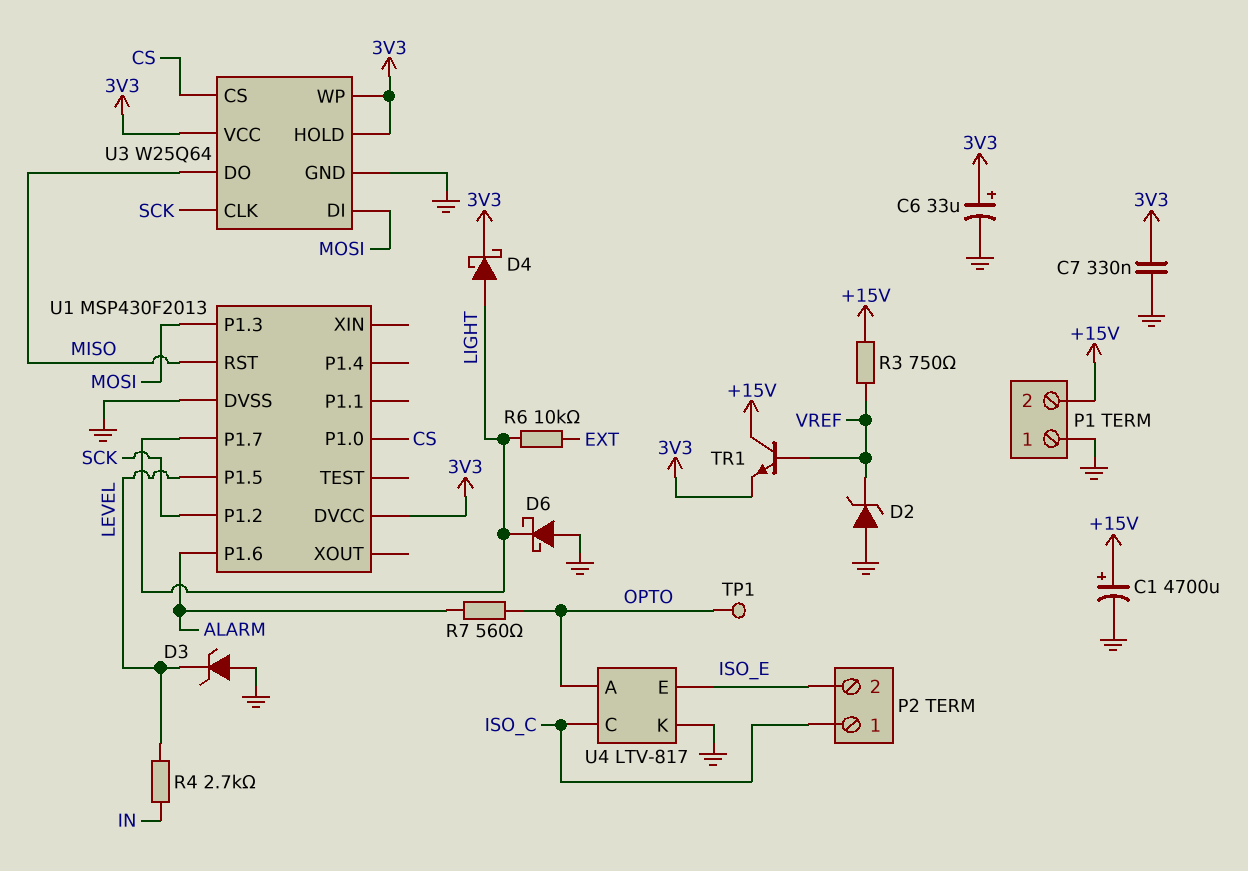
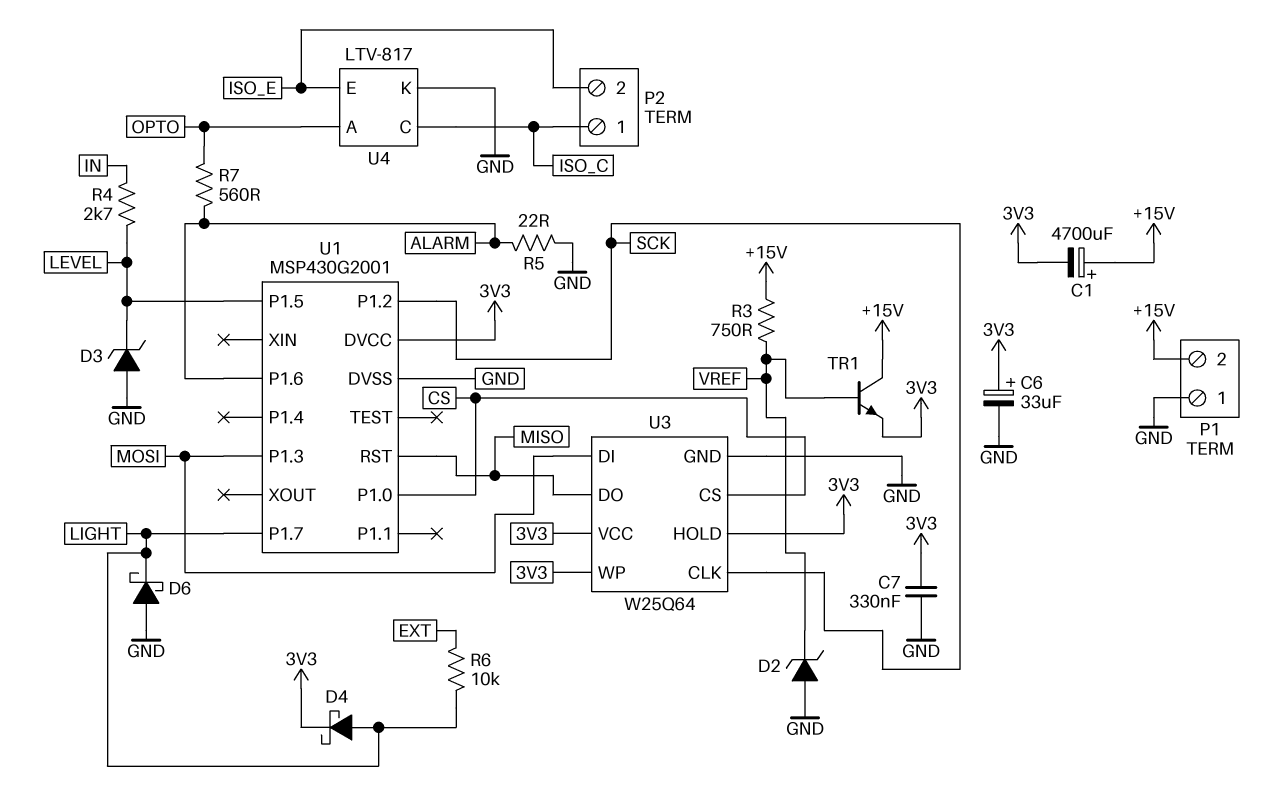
C1: 4700uF (plus +15V, minus GND) -> 4700uF (plus +15V, minus 3V3)
R5: none -> 22 (ALARM, GND)
TP1: test point (OPTO) -> none
U1: MSP430F2013 -> MSP430G2001

